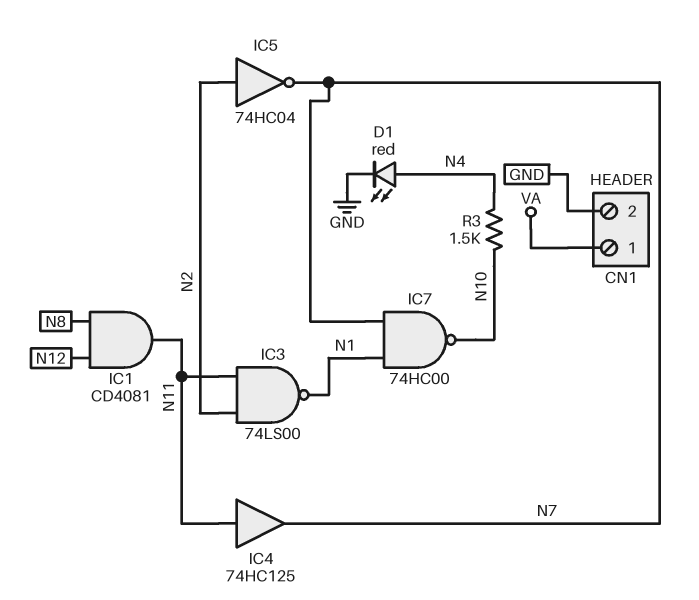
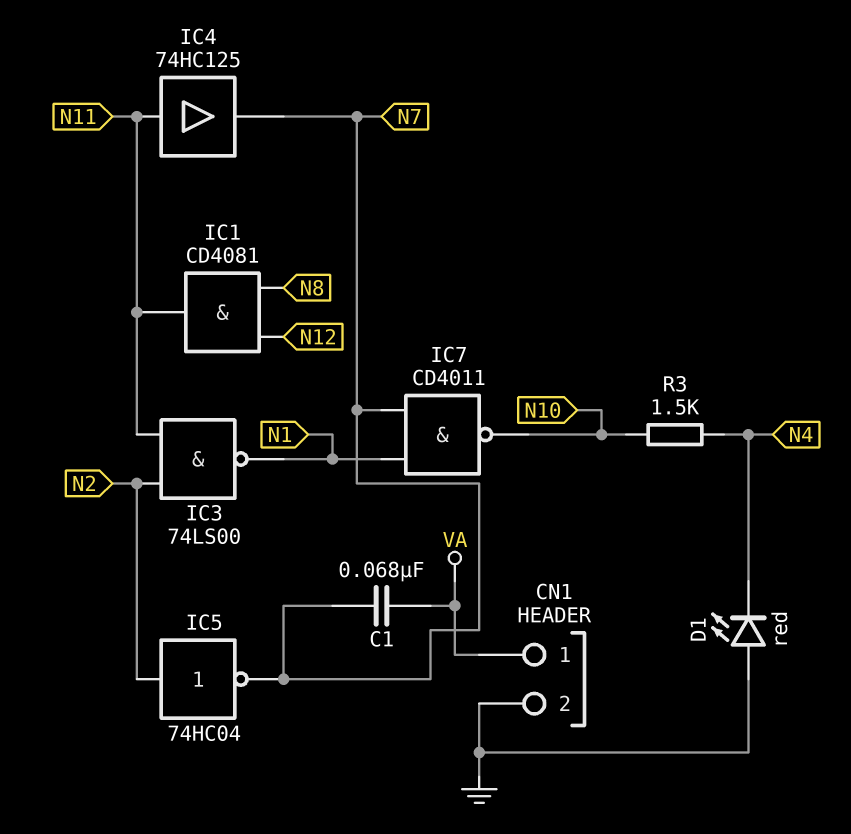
C1: none -> 68nF (N7, VA)
D1: LED red (A N4, K GND) -> LED red (A GND, K N4)
IC7: NAND 74HC00 (in N1, in N7, out N10) -> NAND CD4011 (in N1, in N7, out N10)

